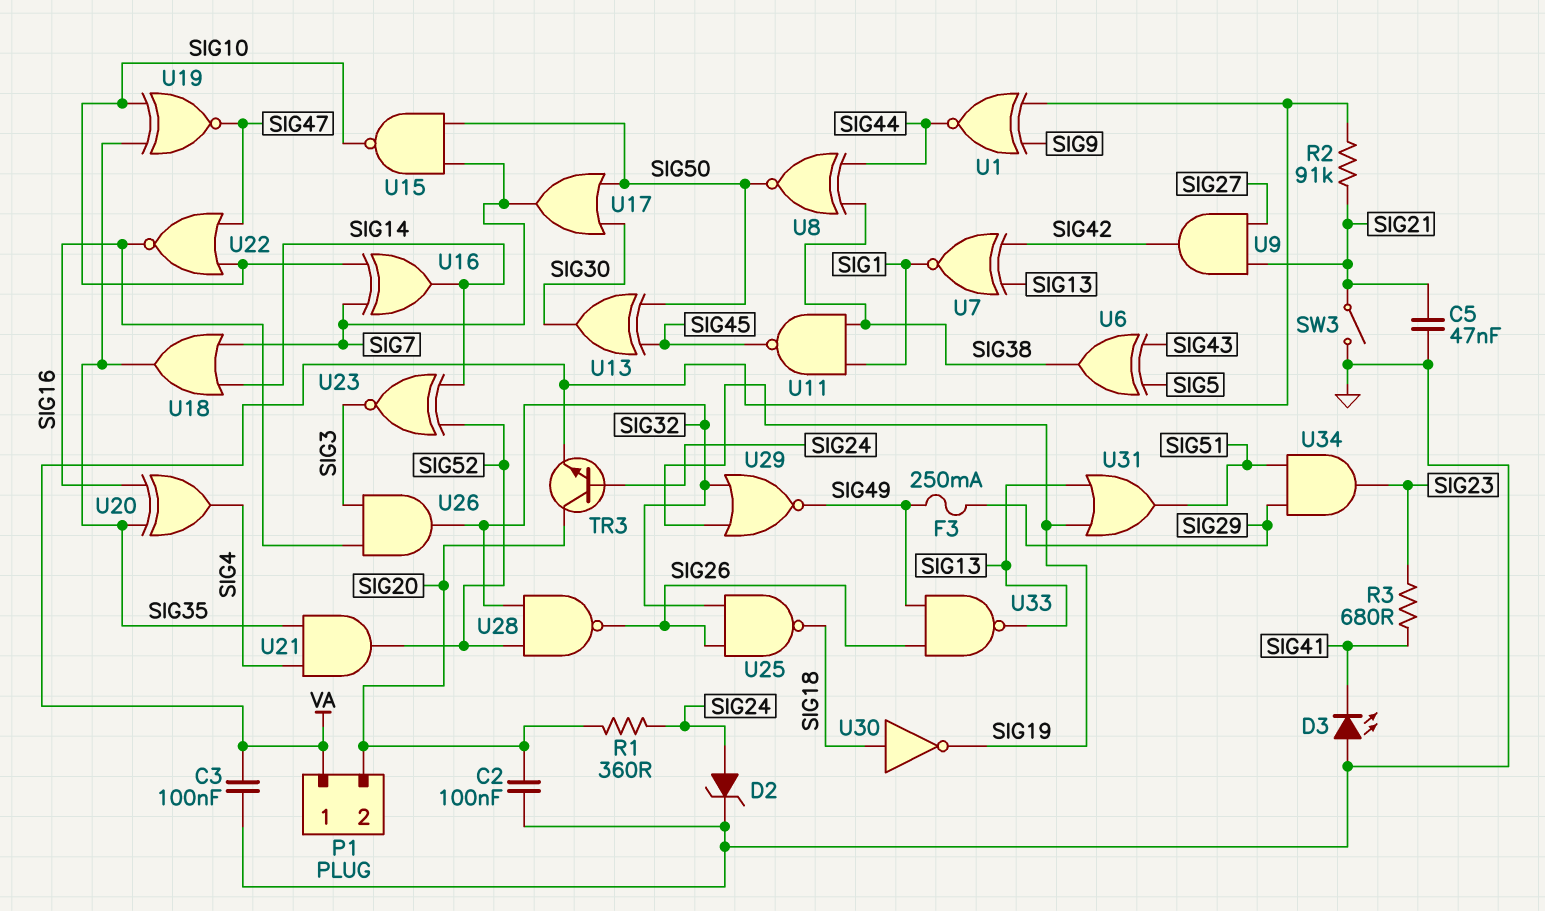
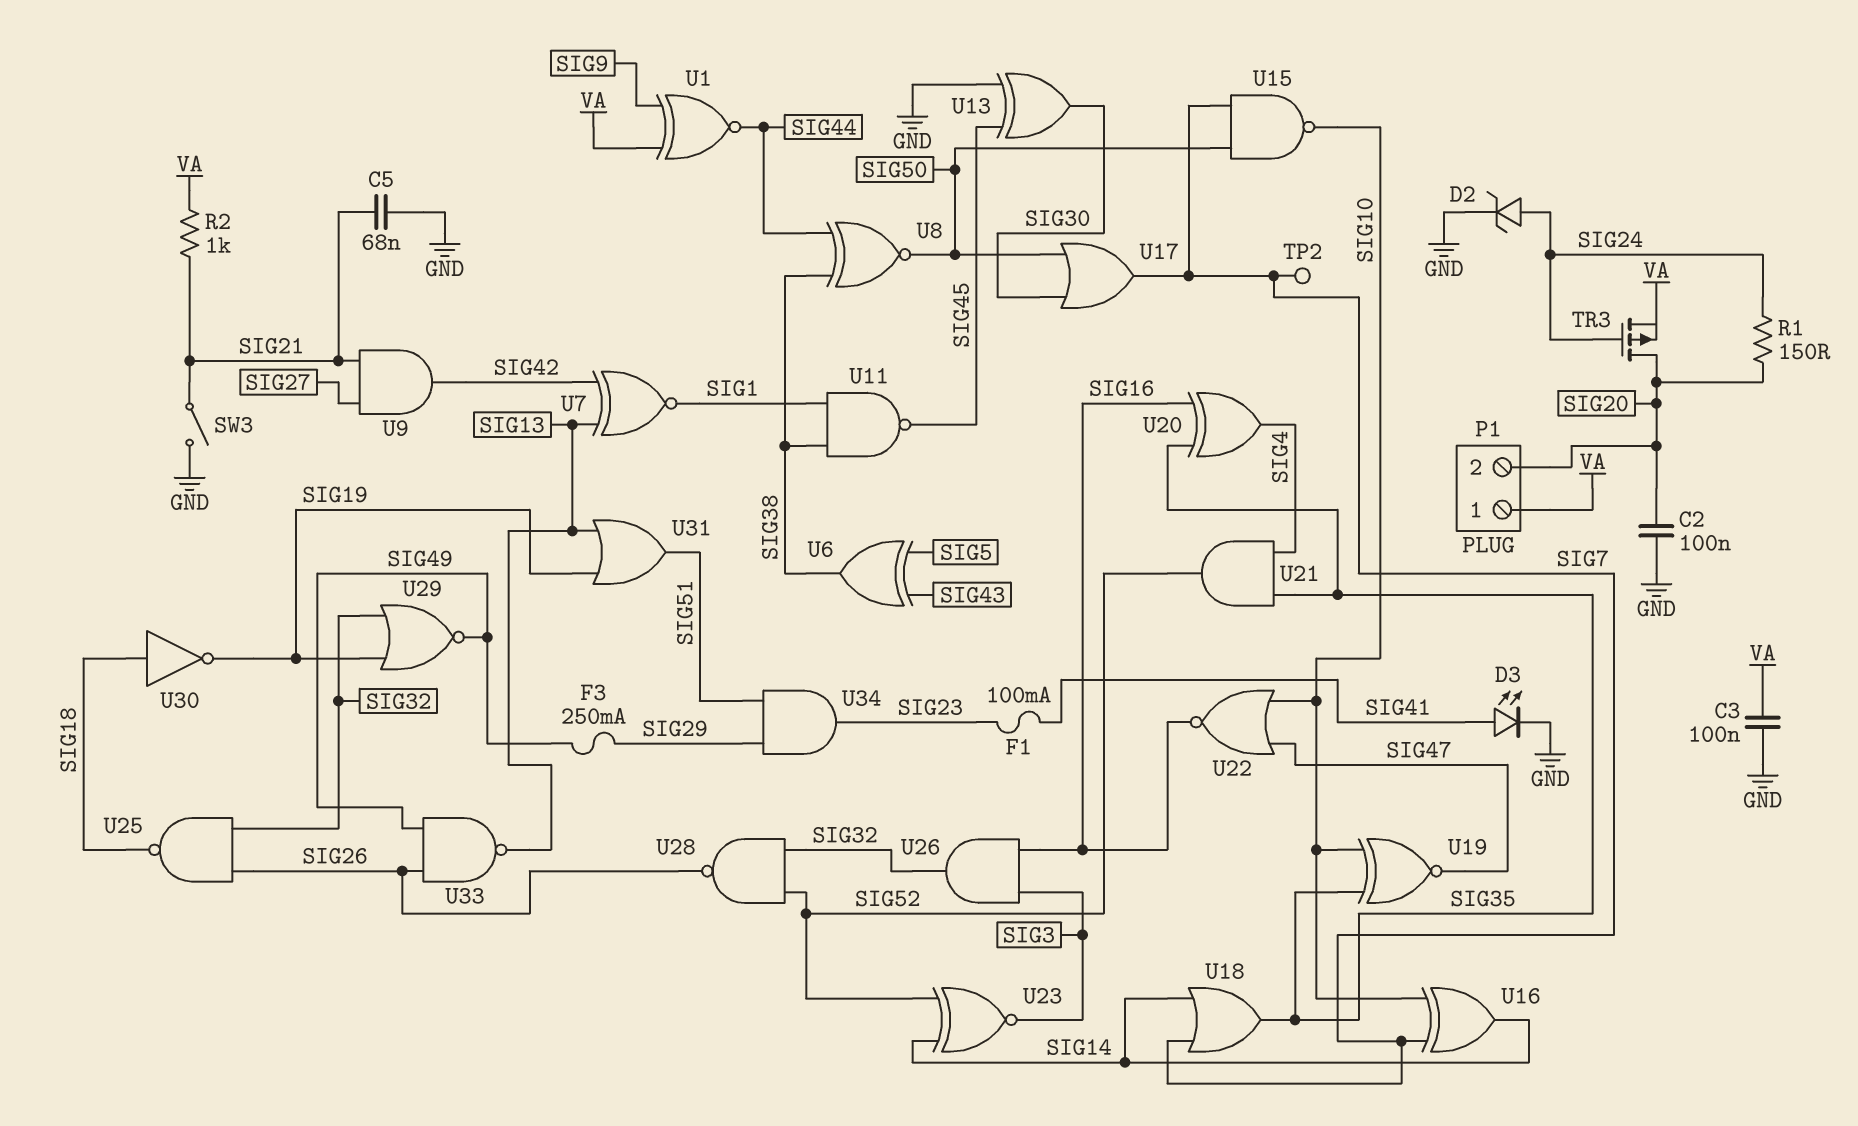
C5: 47nF (GND, SIG21) -> 68nF (GND, SIG21)
D3: LED (A GND, K SIG41) -> LED (A SIG41, K GND)
F1: none -> 100mA (SIG23, SIG41)
R1: 360 (SIG20, SIG24) -> 150 (SIG20, SIG24)
R2: 91k (SIG21, VA) -> 1k (SIG21, VA)
R3: 680 (SIG23, SIG41) -> none
TP2: none -> test point (SIG7)
TR3: NPN (B SIG24, C SIG20, E VA) -> PMOS (G SIG24, D SIG20, S VA)
U13: XOR (in SIG45, in SIG50, out SIG30) -> XOR (in GND, in SIG45, out SIG30)

